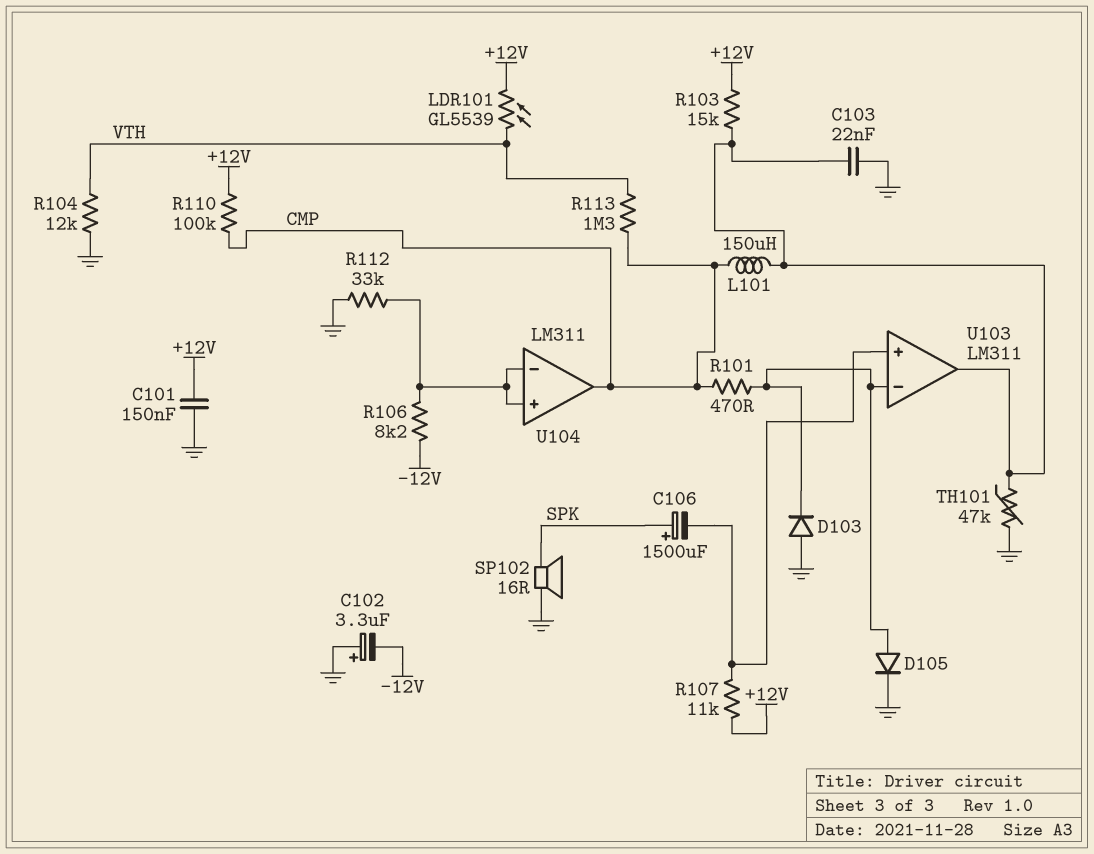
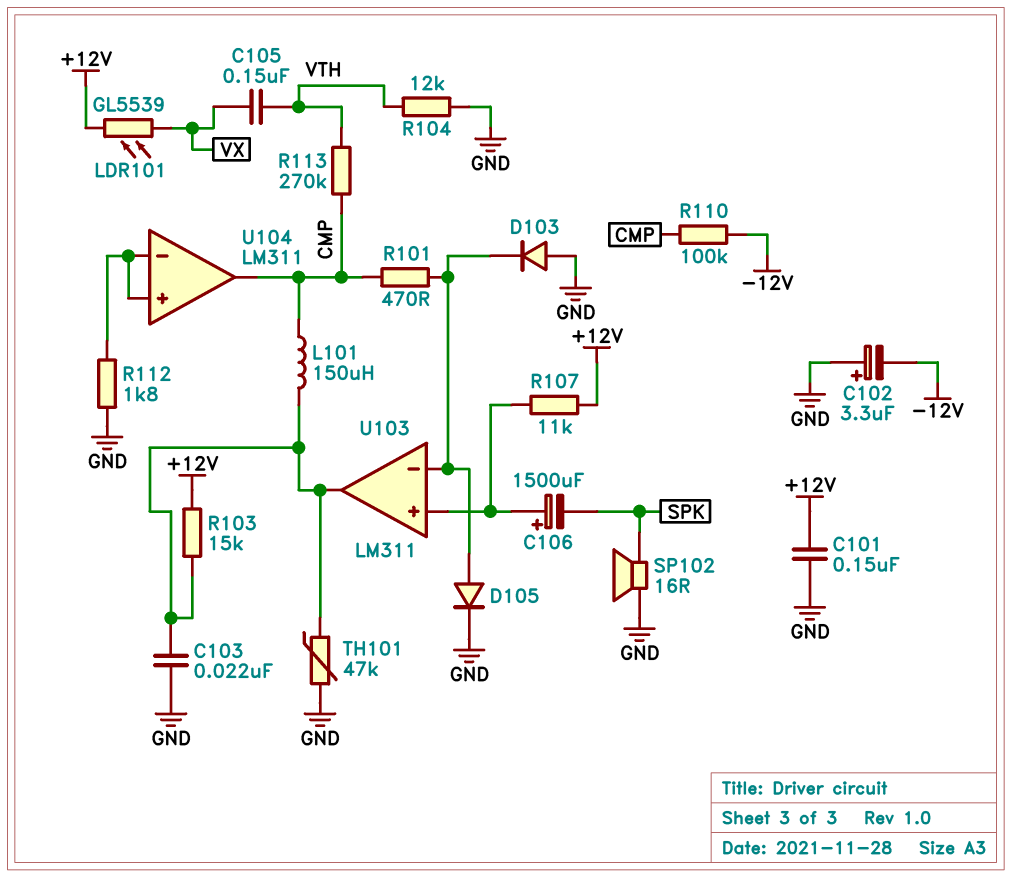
C105: none -> 150nF (VTH, VX)
C106: 1500uF (plus SPK, minus U103/in+) -> 1500uF (plus U103/in+, minus SPK)
LDR101: GL5539 (+12V, VTH) -> GL5539 (+12V, VX)
R106: 8.2k (-12V, U104/in+) -> none
R110: 100k (+12V, CMP) -> 100k (-12V, CMP)
R112: 33k (GND, U104/in+) -> 1.8k (GND, U104/in+)
R113: 1.3M (CMP, VTH) -> 270k (CMP, VTH)

